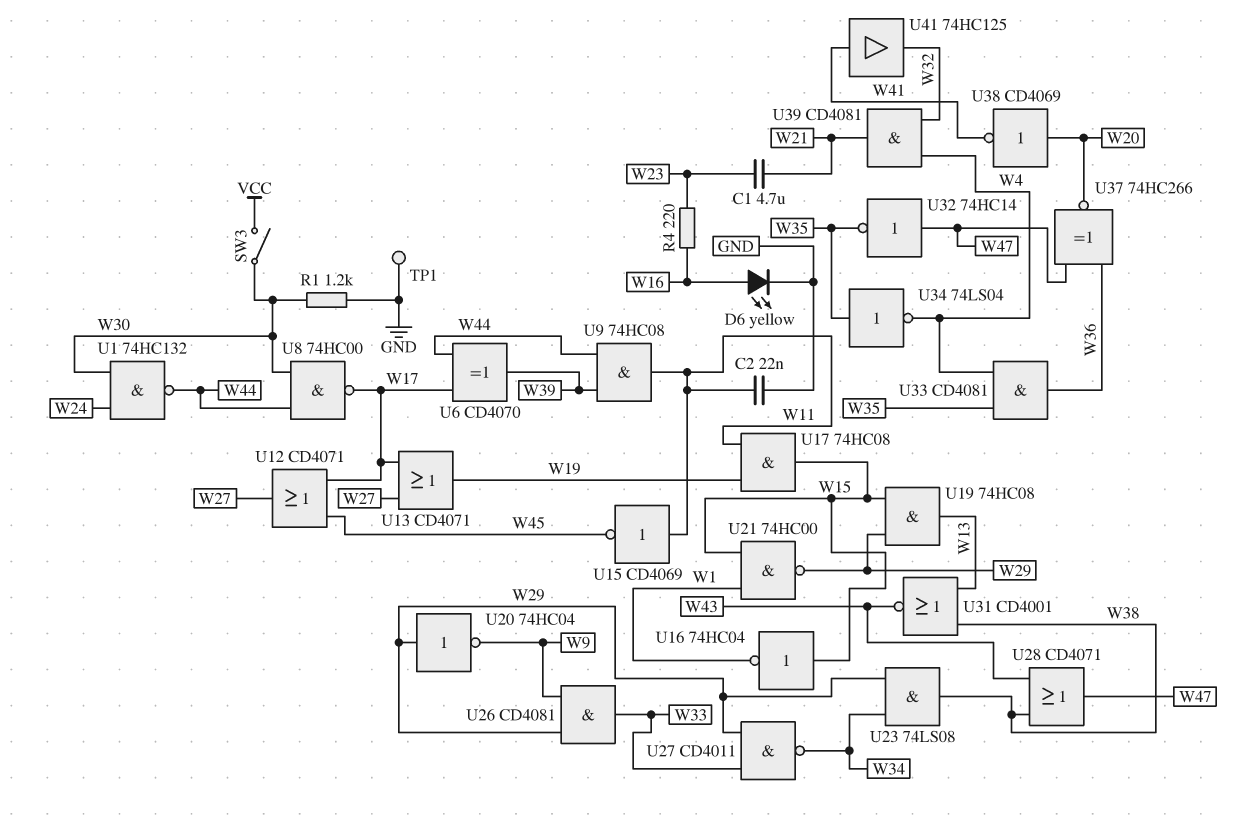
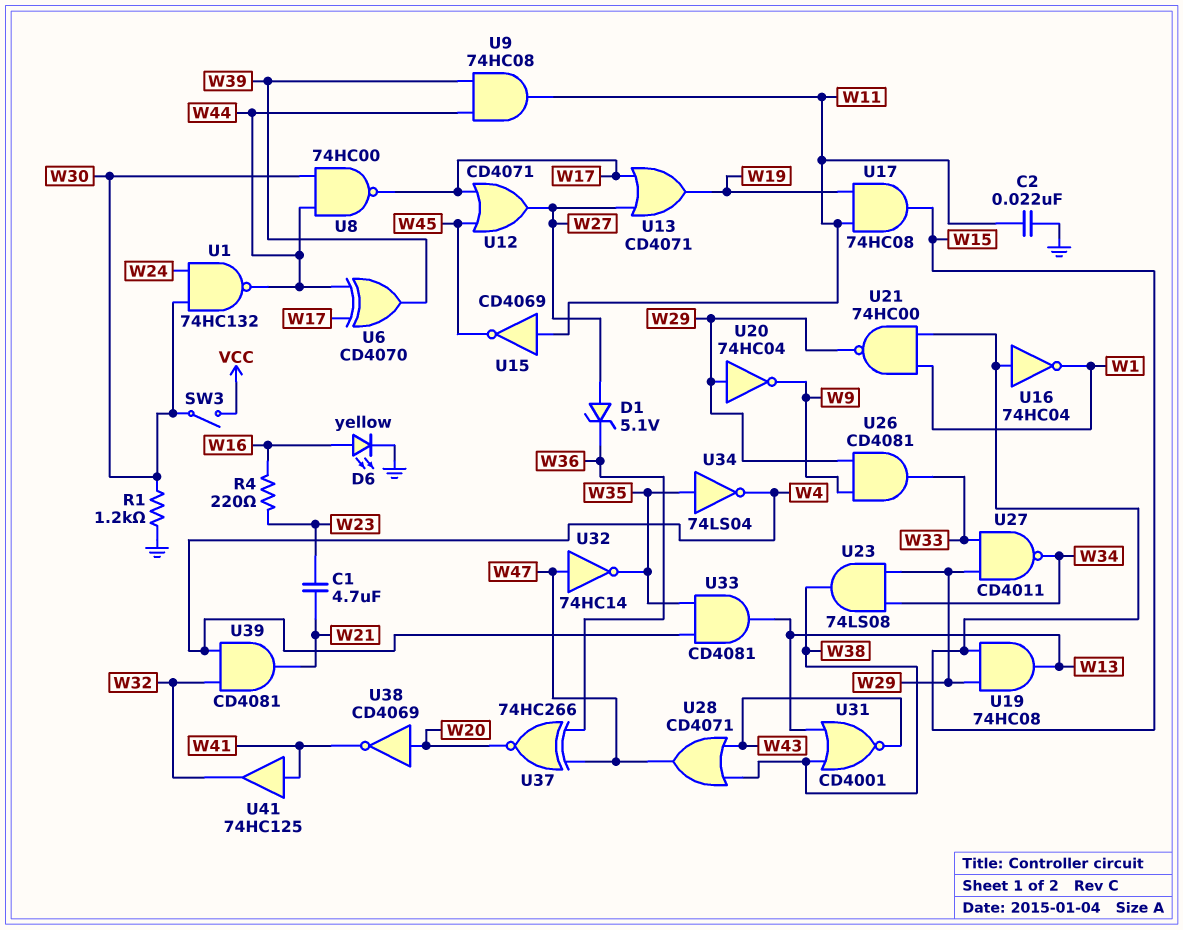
D1: none -> zener 5.1V (A W27, K W36)
TP1: test point (GND) -> none
U33: AND CD4081 (in W4, in W35, out W36) -> AND CD4081 (in W4, in W35, out W13)

